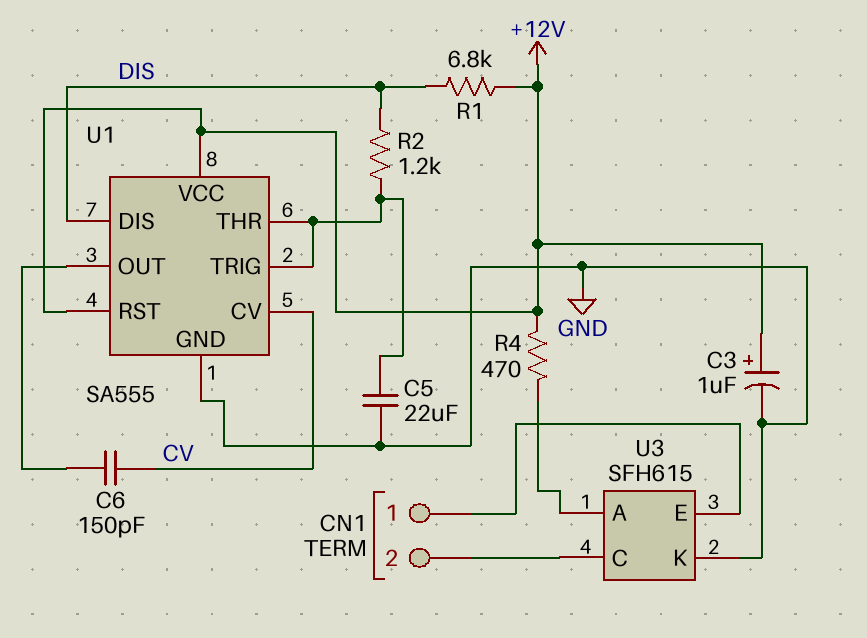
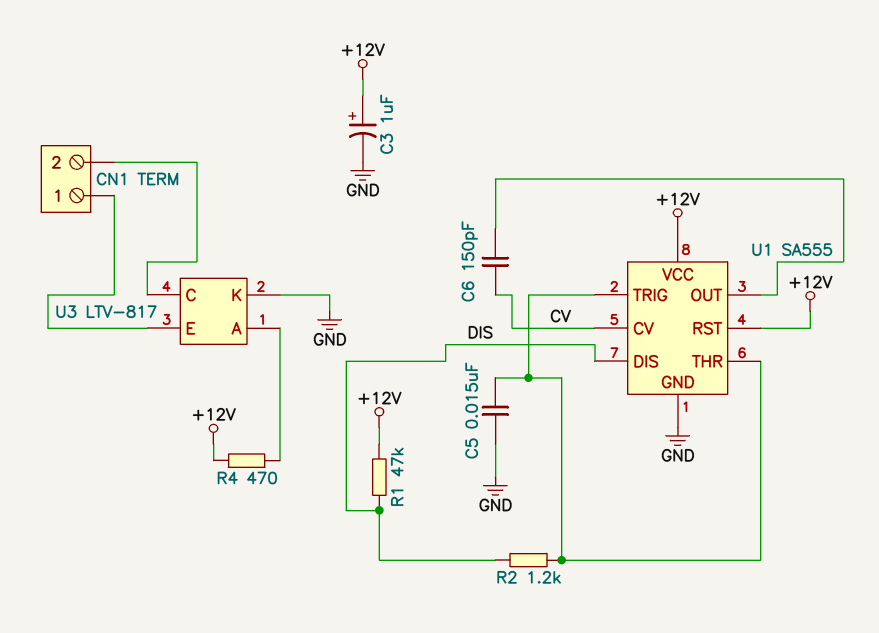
C5: 22uF (GND, U1/THR) -> 15nF (GND, U1/THR)
R1: 6.8k (+12V, DIS) -> 47k (+12V, DIS)
U3: SFH615 -> LTV-817

